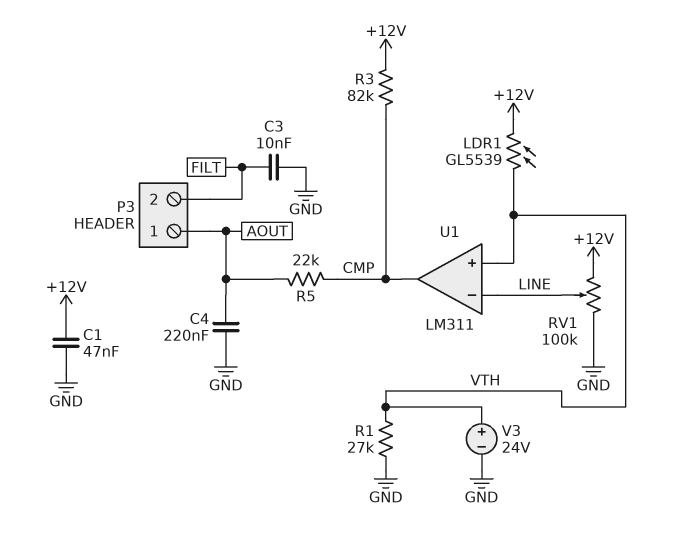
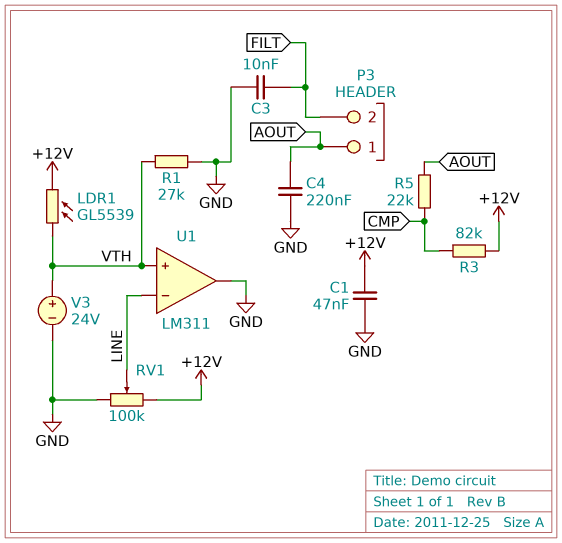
U1 pin out: CMP -> GND

